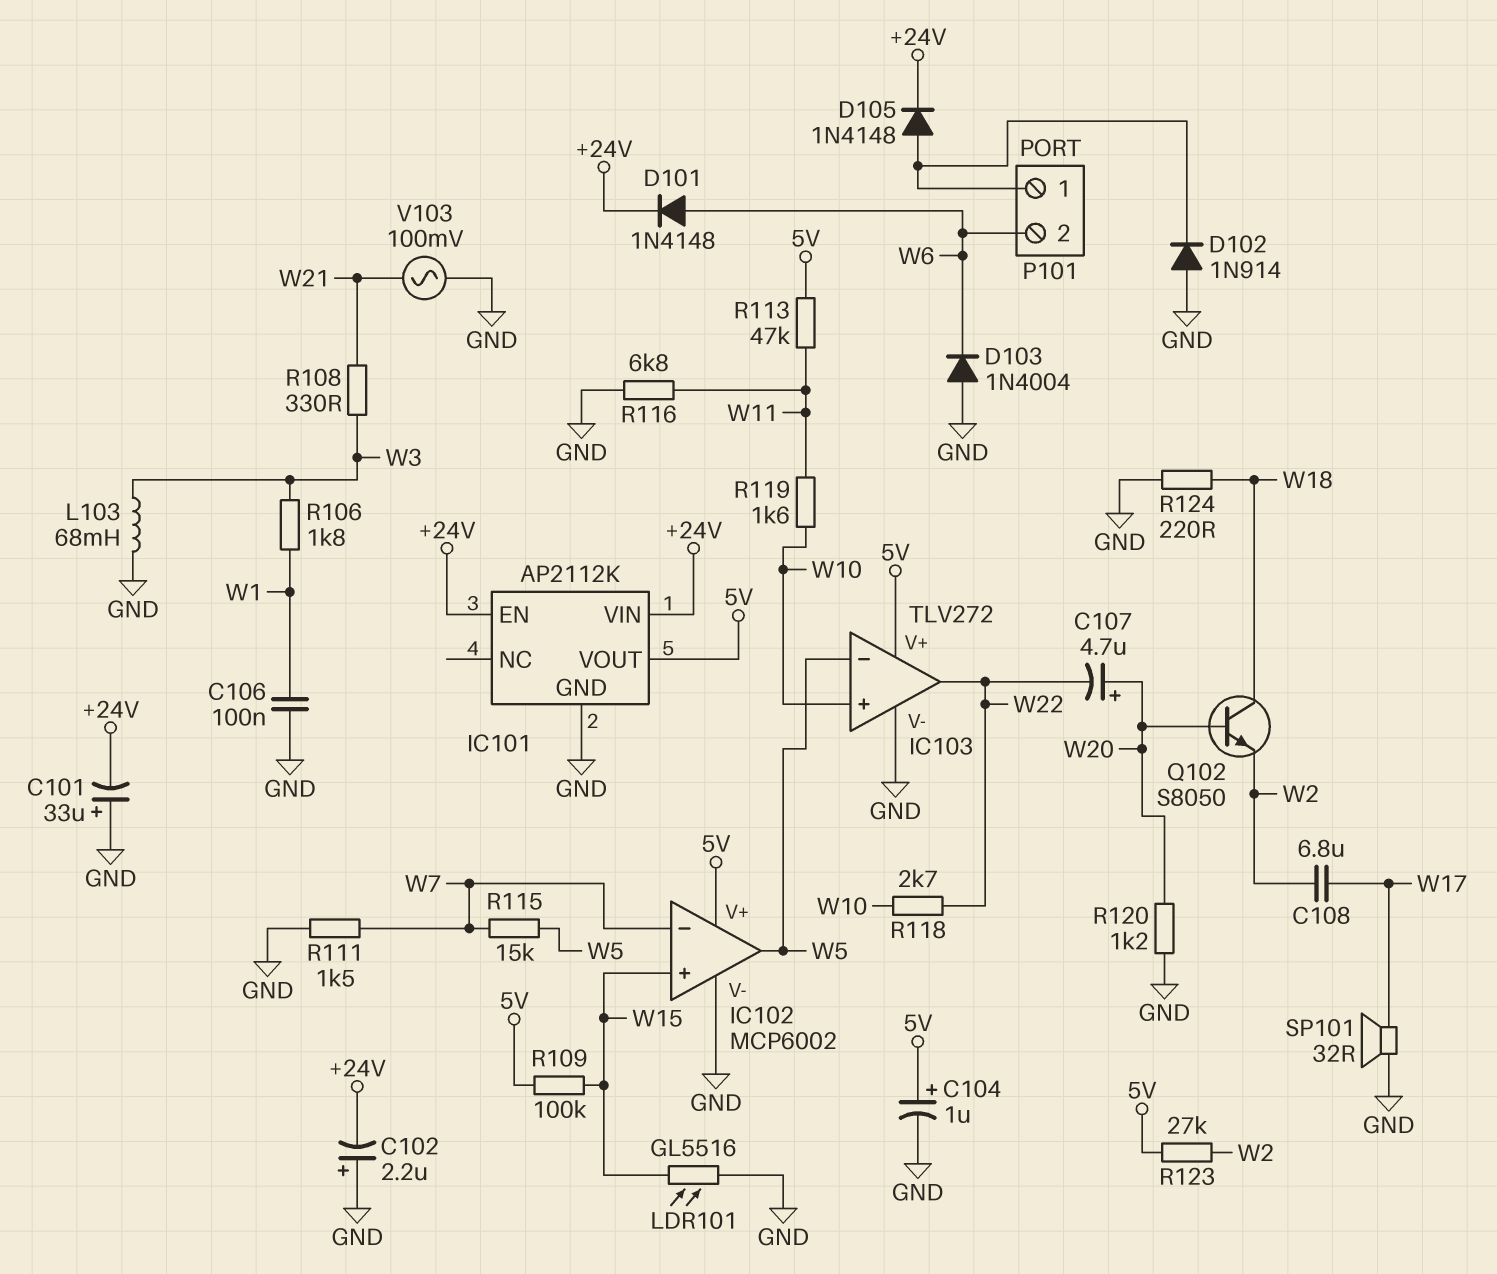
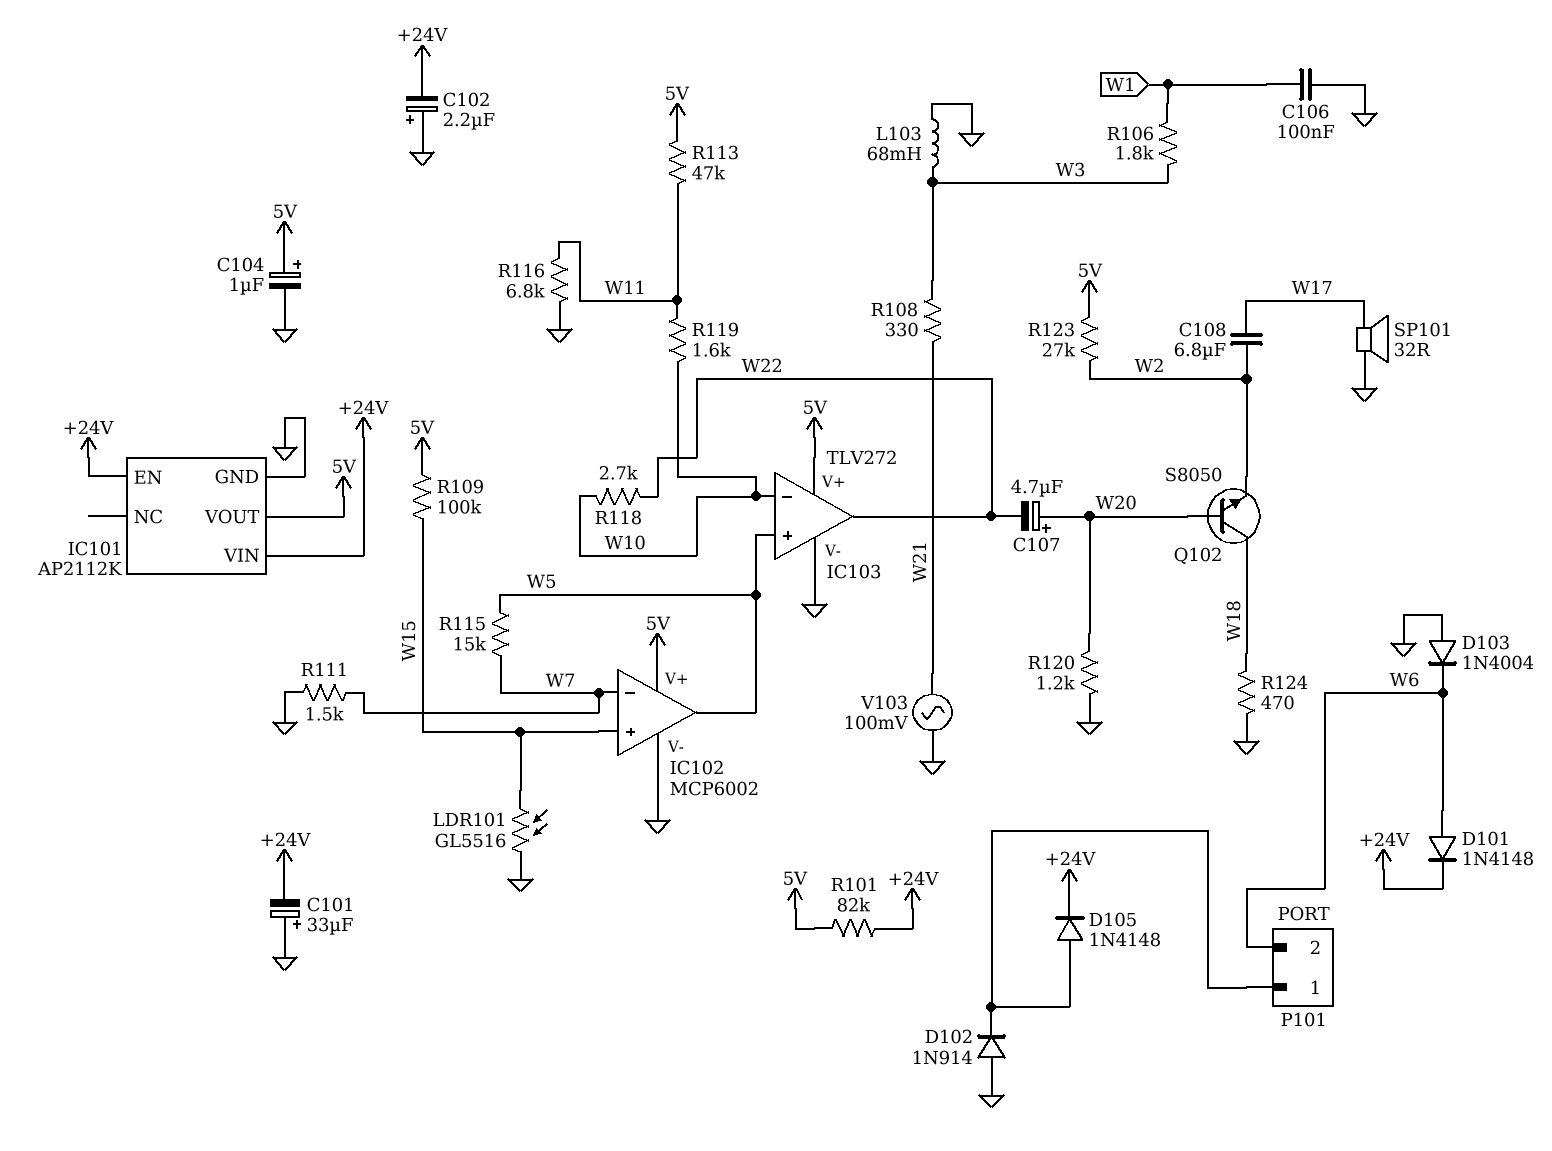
IC103 pin in+: W10 -> W5
IC103 pin in-: W5 -> W10
R101: none -> 82k (+24V, 5V)
R124: 220 (GND, W18) -> 470 (GND, W18)

